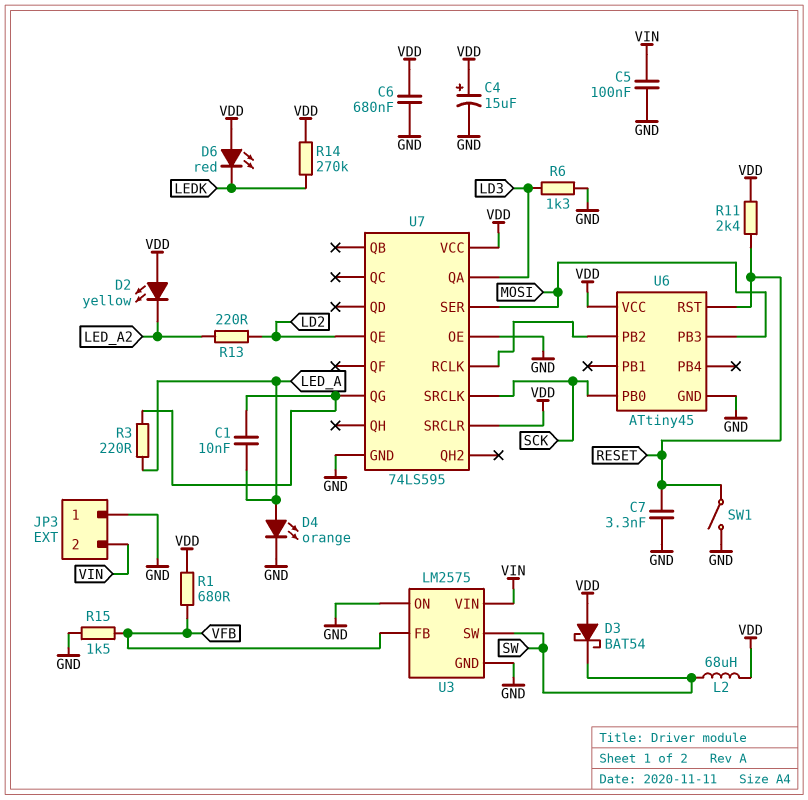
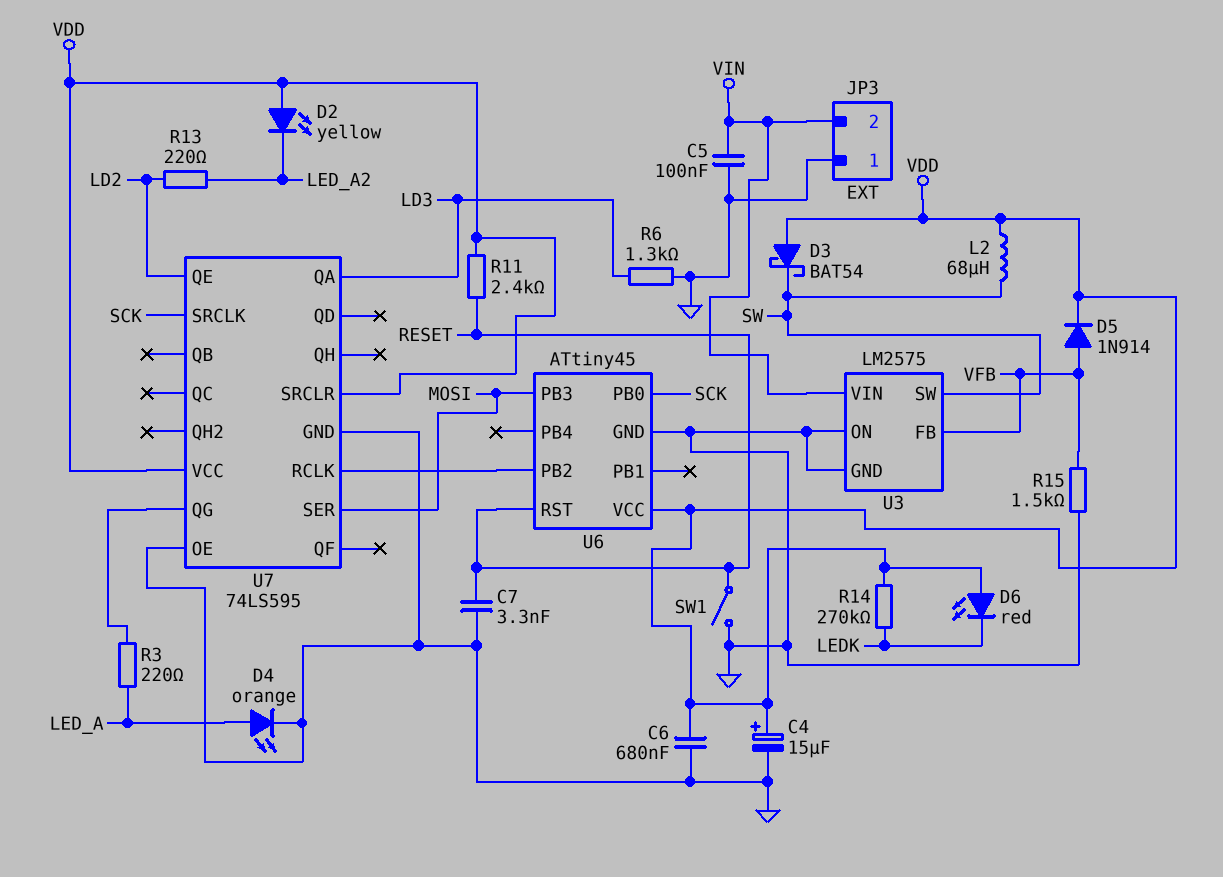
C1: 10nF (LED_A, U7/QG) -> none
D5: none -> diode 1N914 (A VFB, K VDD)
R1: 680 (VDD, VFB) -> none

